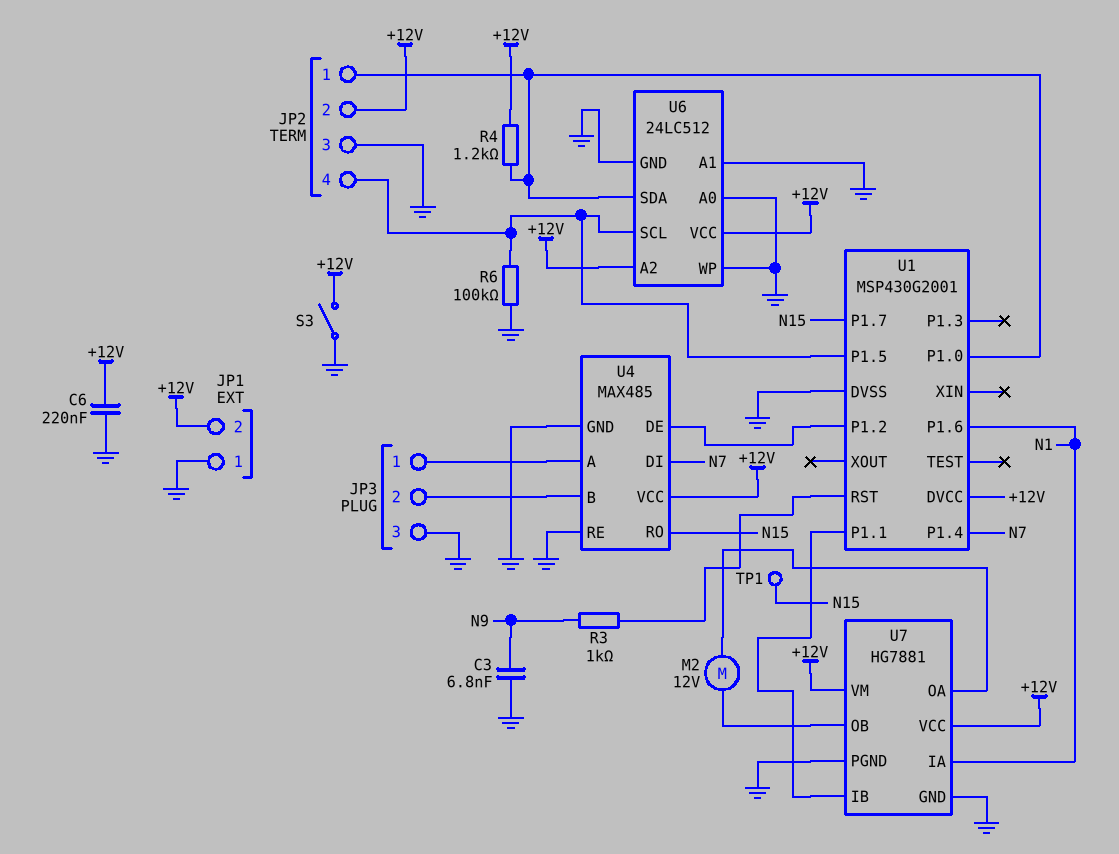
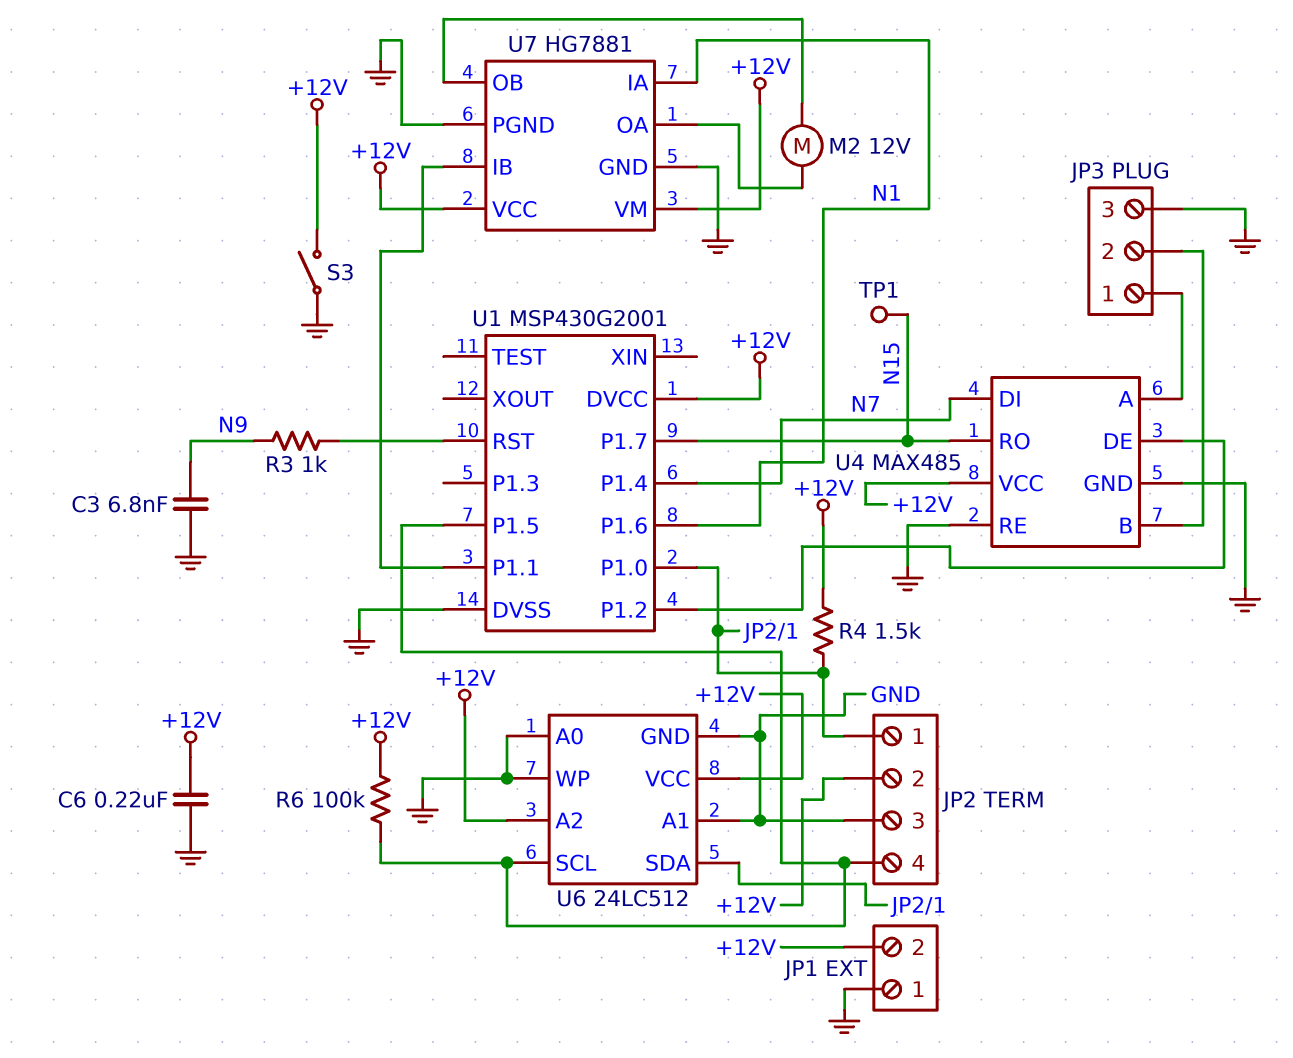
R4: 1.2k (+12V, JP2/1) -> 1.5k (+12V, JP2/1)
R6: 100k (GND, JP2/4) -> 100k (+12V, JP2/4)

